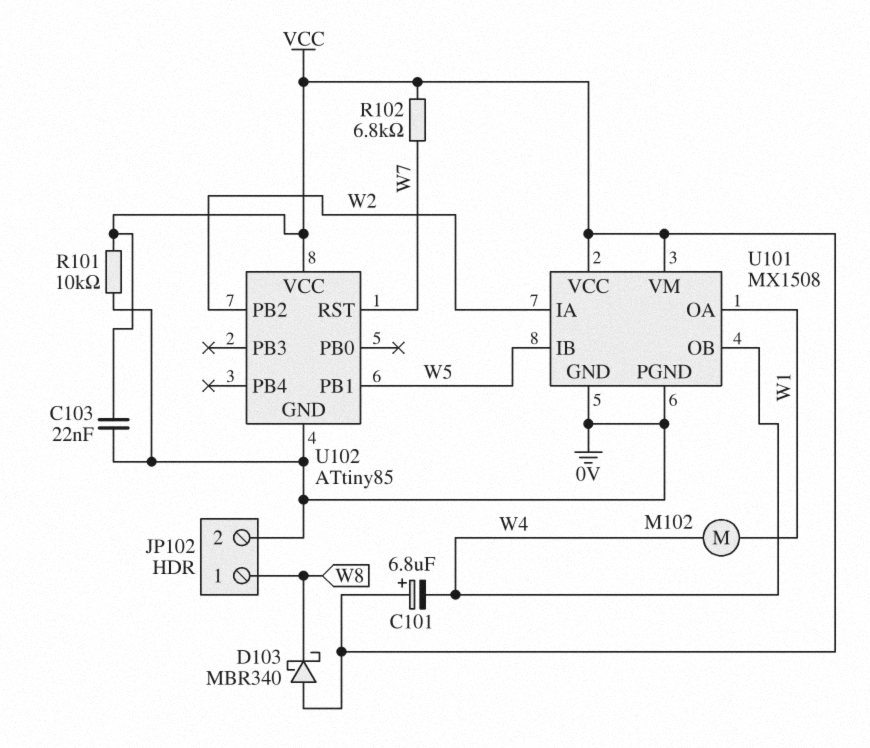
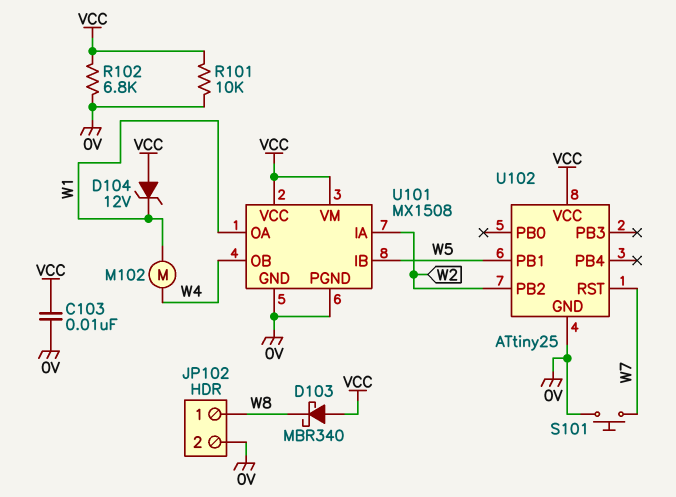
C101: 6.8uF (plus VCC, minus W4) -> none
C103: 22nF (0V, VCC) -> 10nF (0V, VCC)
D104: none -> zener 12V (A VCC, K W1)
R102: 6.8k (VCC, W7) -> 6.8k (0V, VCC)
S101: none -> button (0V, W7)
U102: ATtiny85 -> ATtiny25

